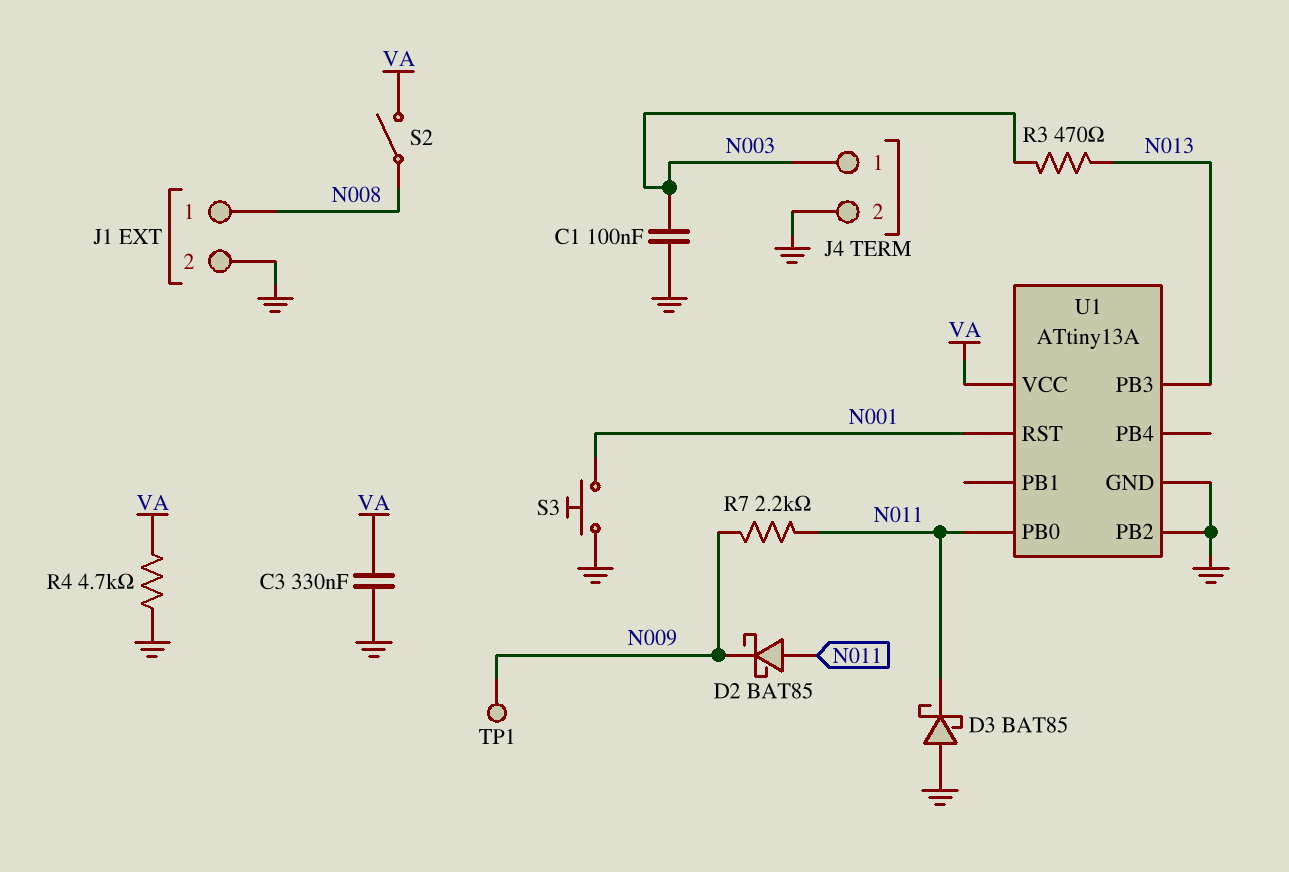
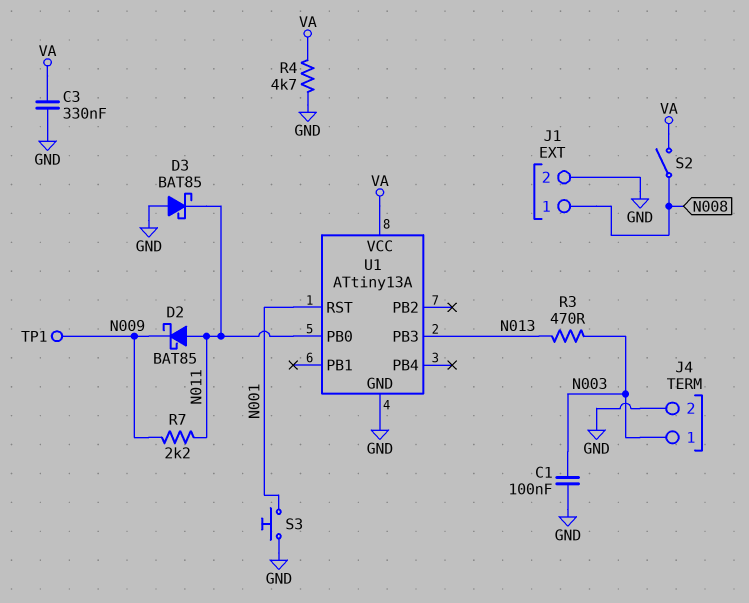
U1 pin PB2: GND -> none

